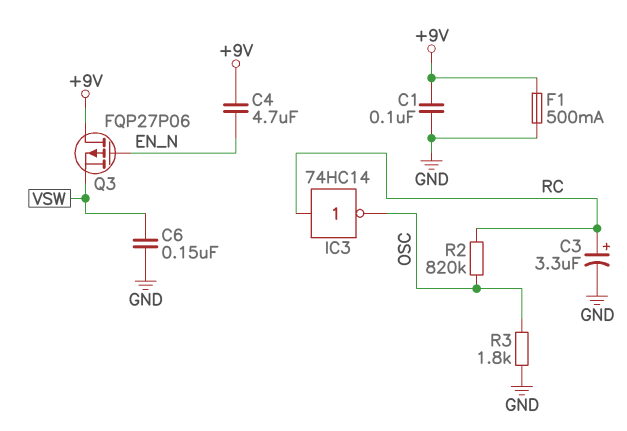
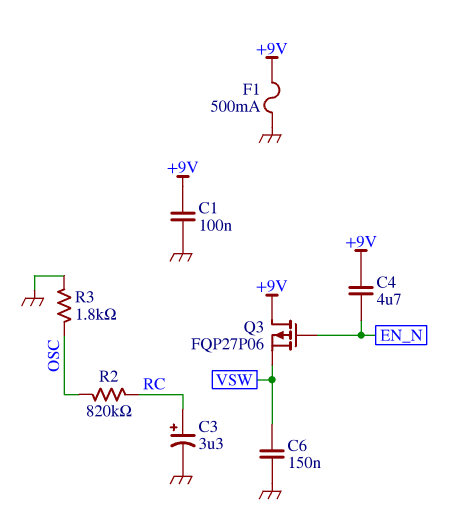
IC3: NOT 74HC14 (in RC, out OSC) -> none

